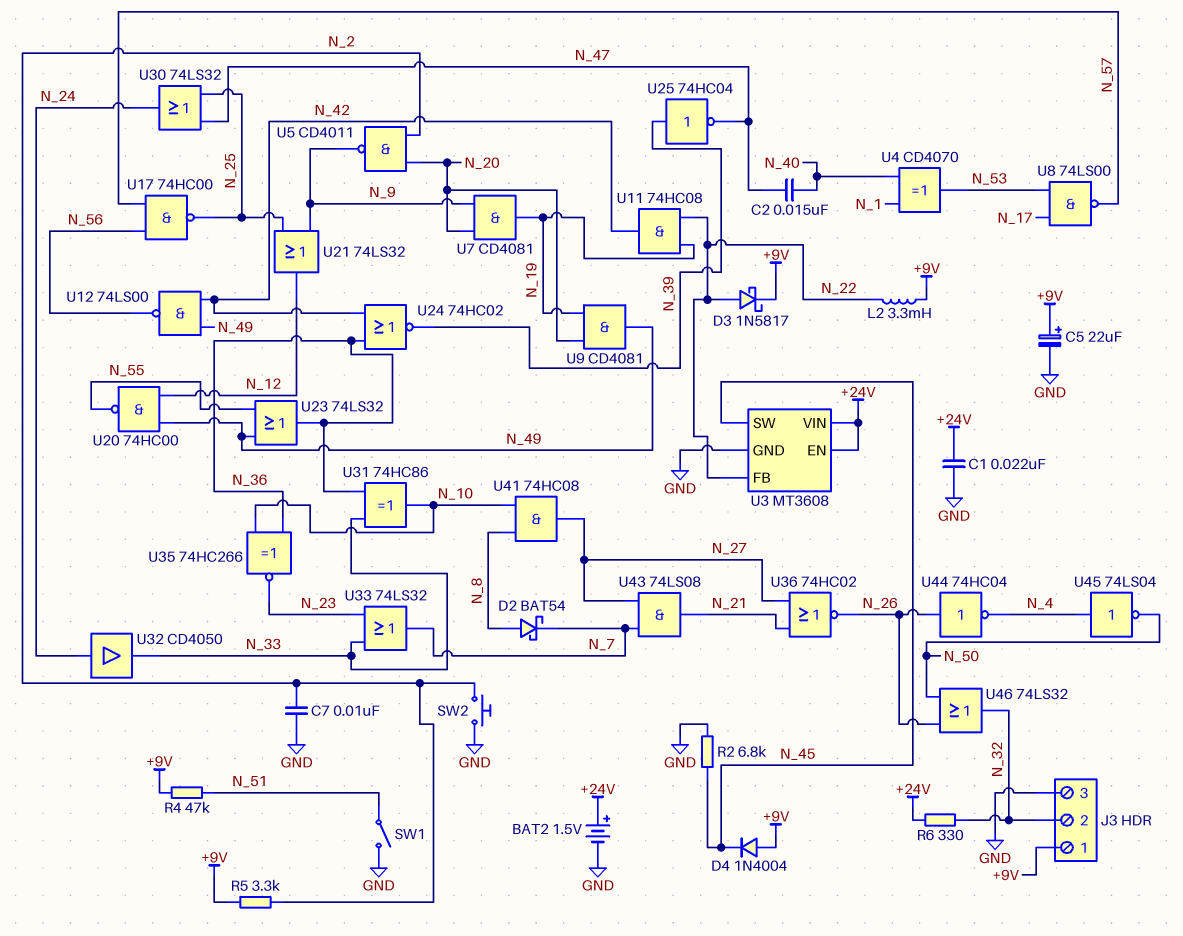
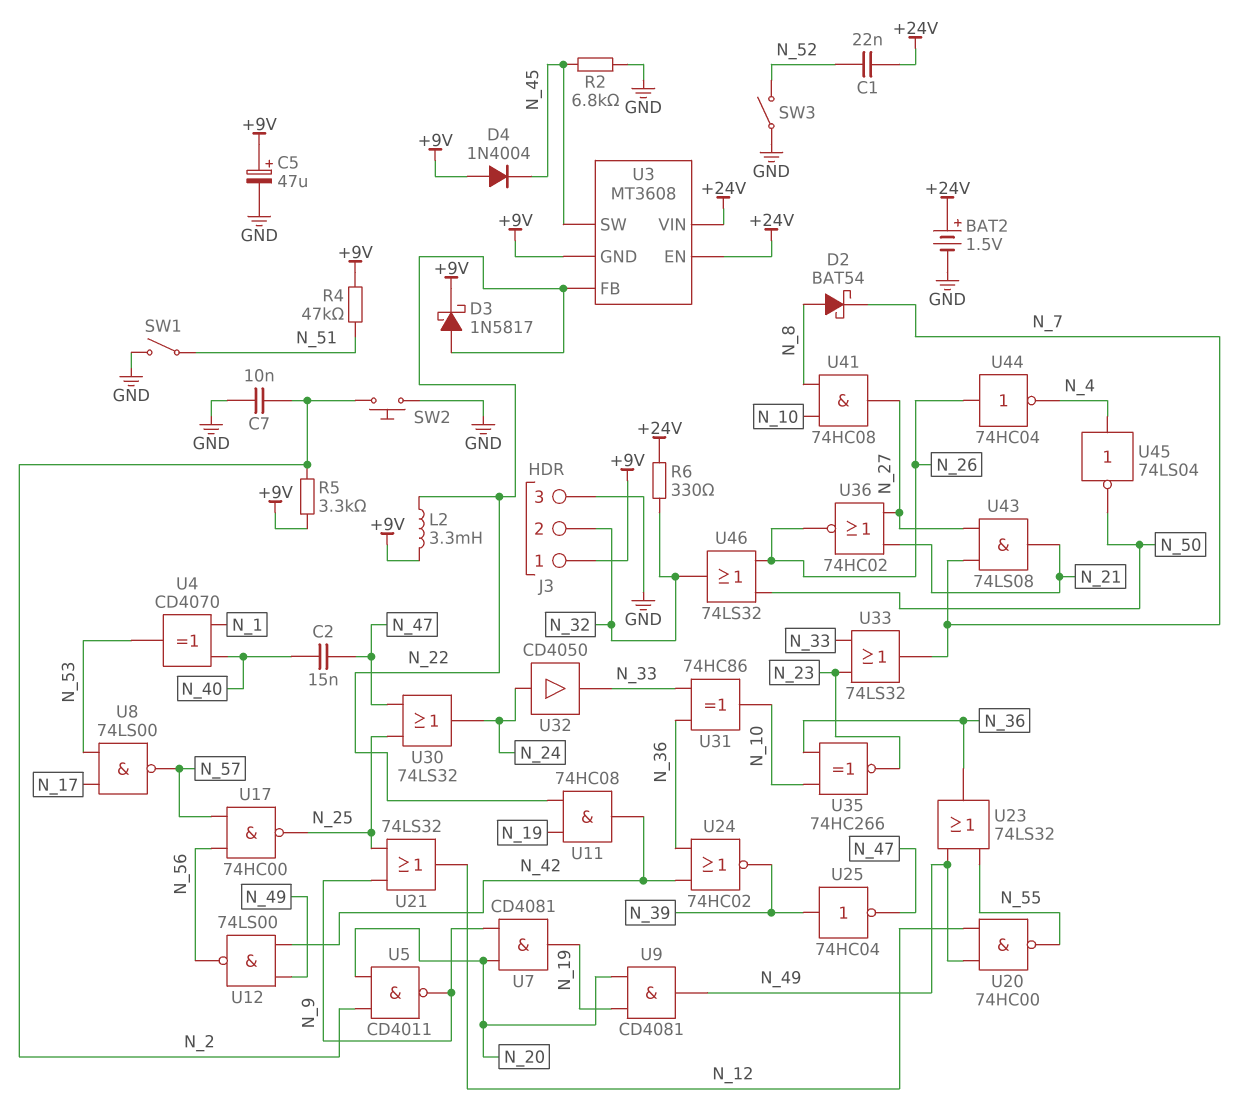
C1: 22nF (+24V, GND) -> 22nF (+24V, N_52)
C5: 22uF (plus +9V, minus GND) -> 47uF (plus +9V, minus GND)
SW3: none -> switch (GND, N_52)
U3 pin GND: GND -> +9V

